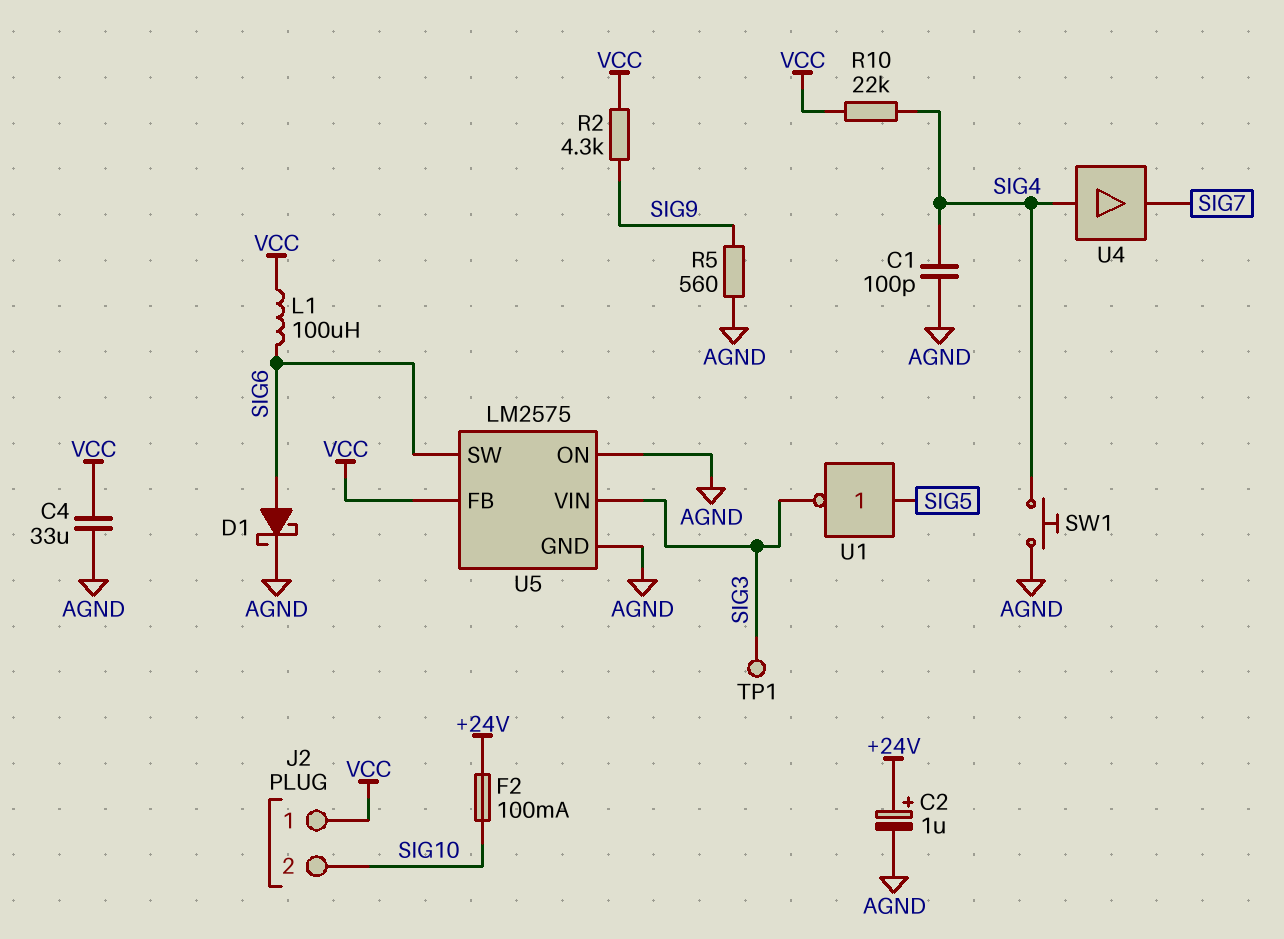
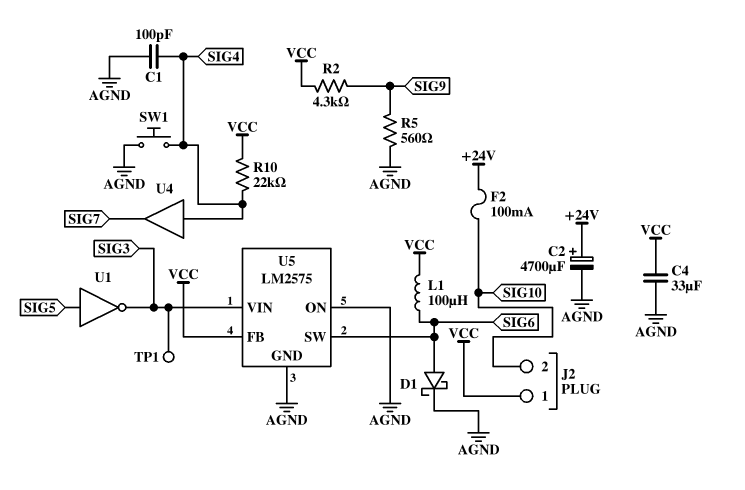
C2: 1uF (plus +24V, minus AGND) -> 4700uF (plus +24V, minus AGND)

